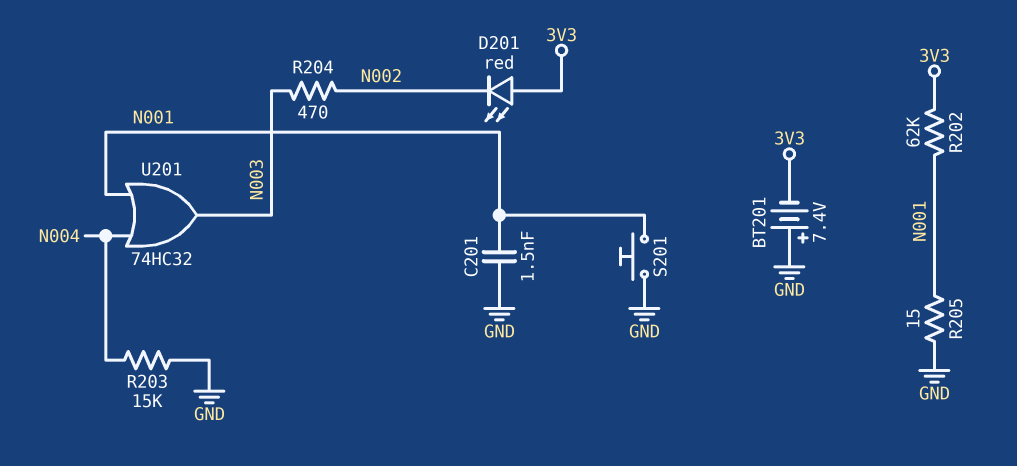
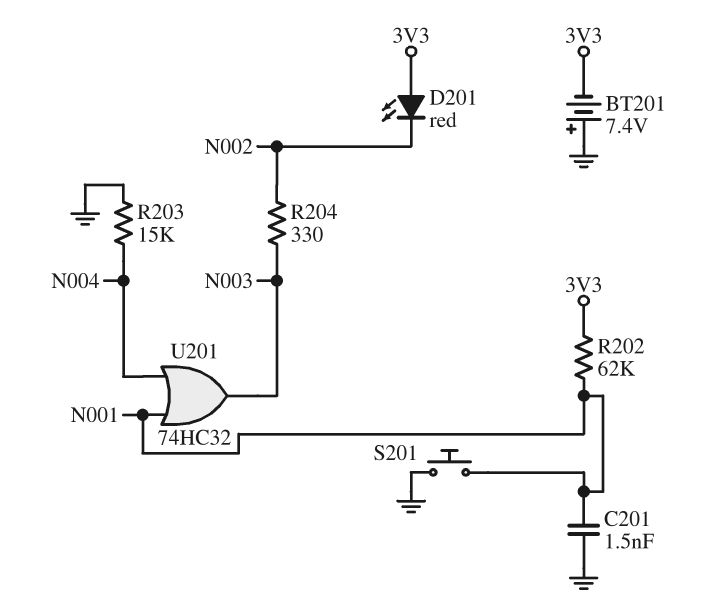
R204: 470 (N002, N003) -> 330 (N002, N003)
R205: 15 (GND, N001) -> none

